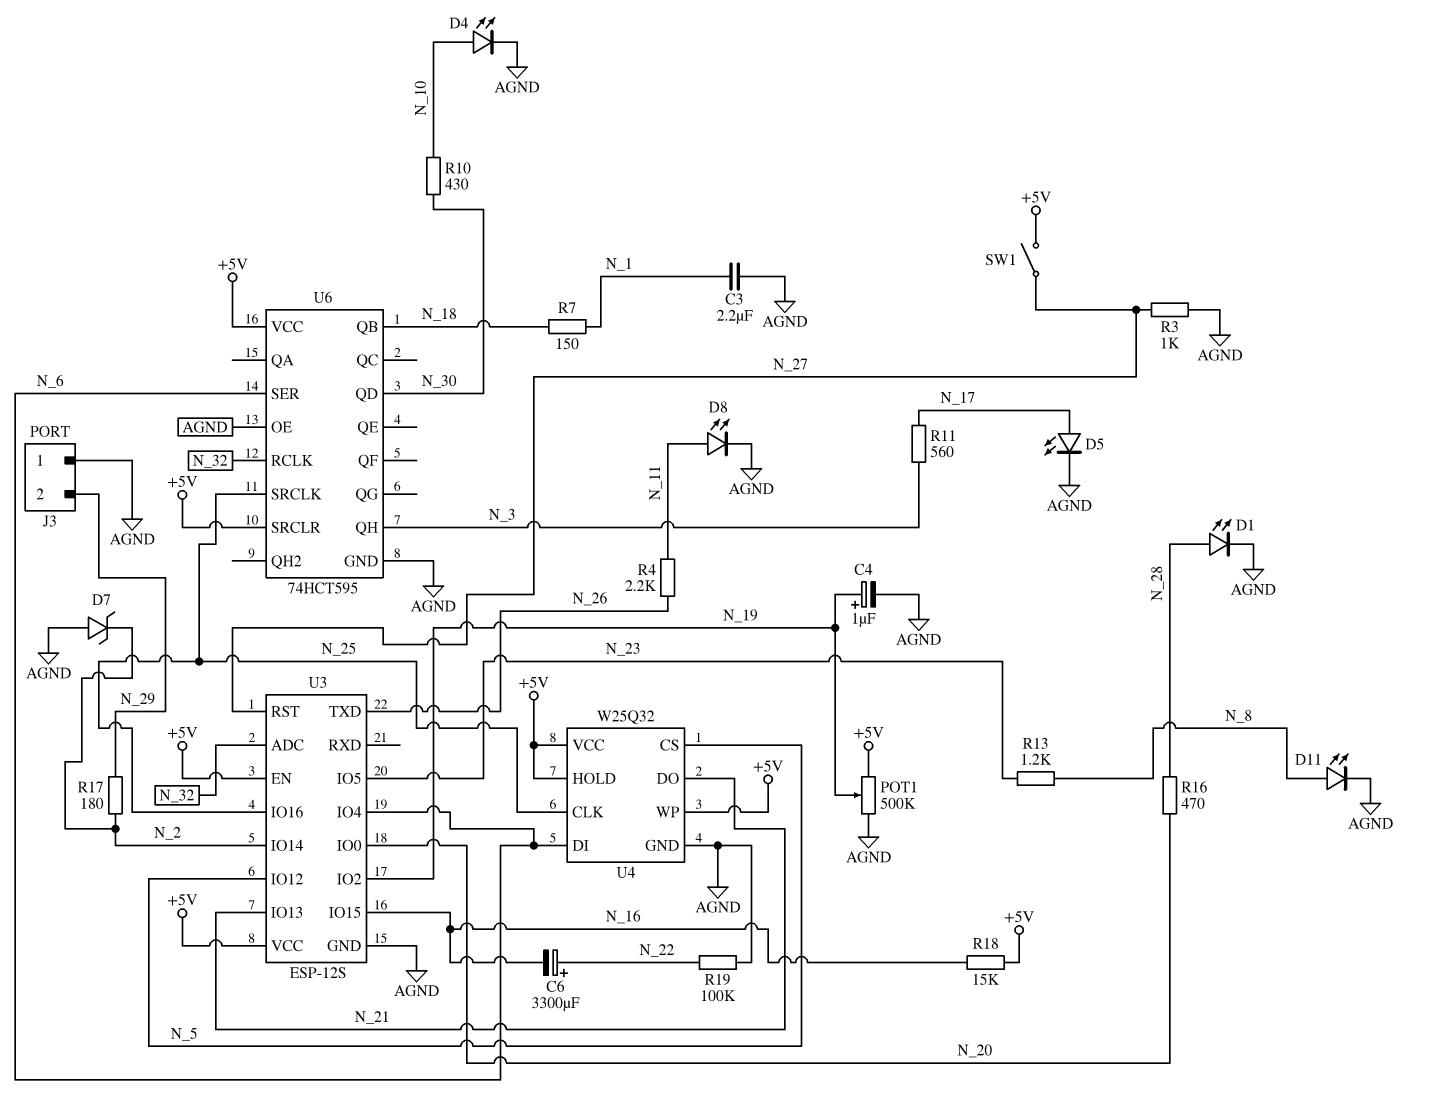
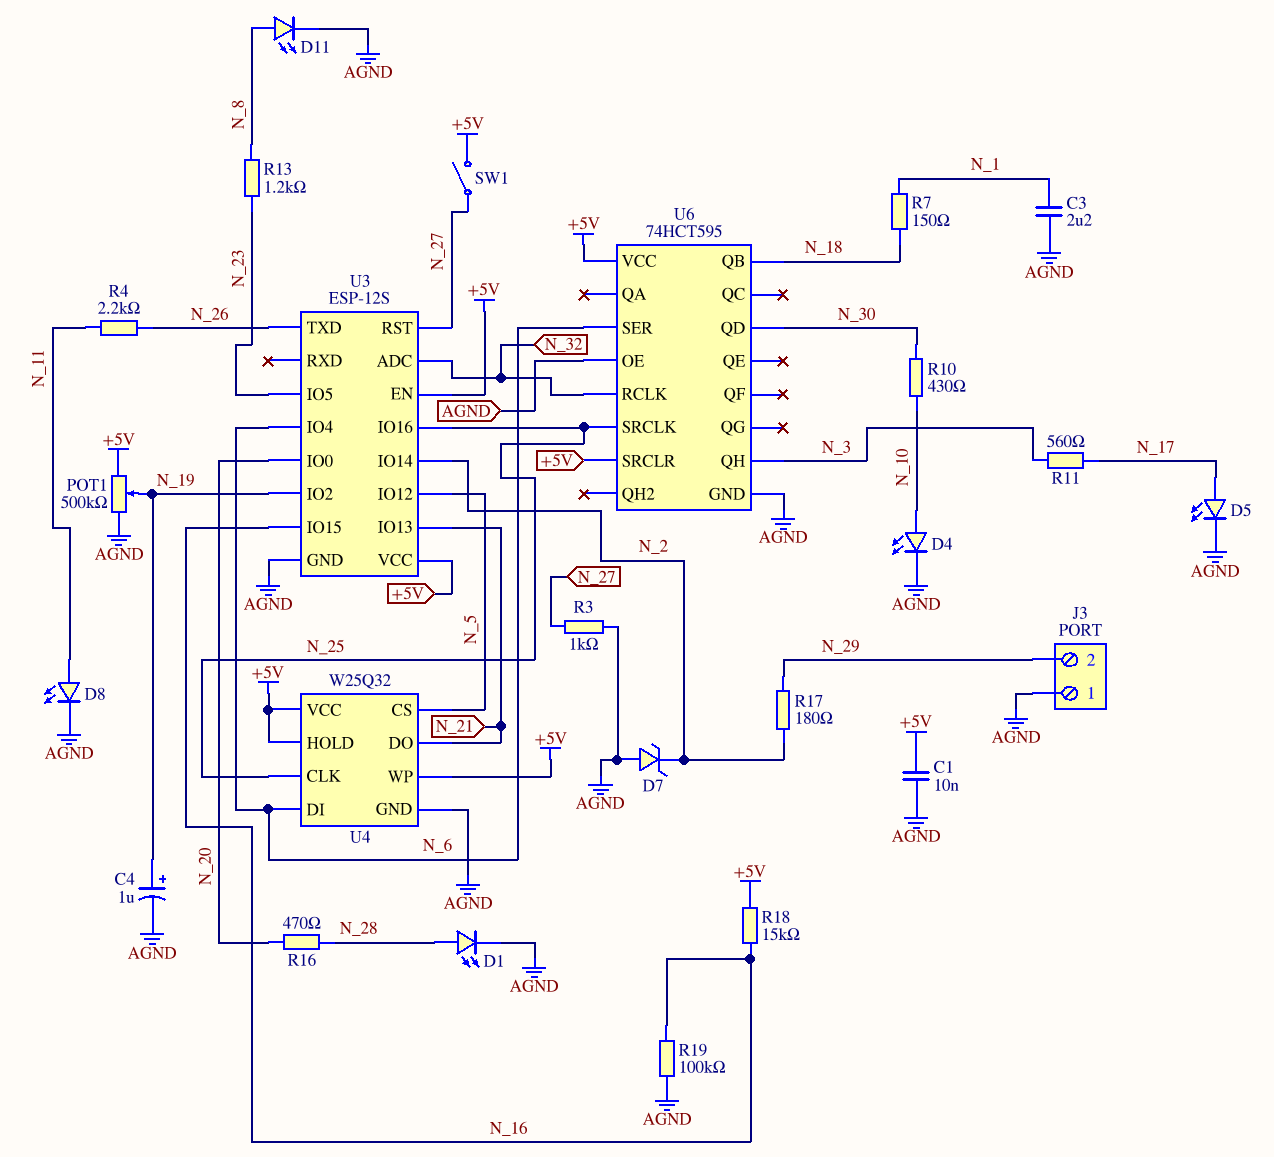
C1: none -> 10nF (+5V, AGND)
C6: 3300uF (plus N_22, minus N_16) -> none
R19: 100k (AGND, N_22) -> 100k (AGND, N_16)

